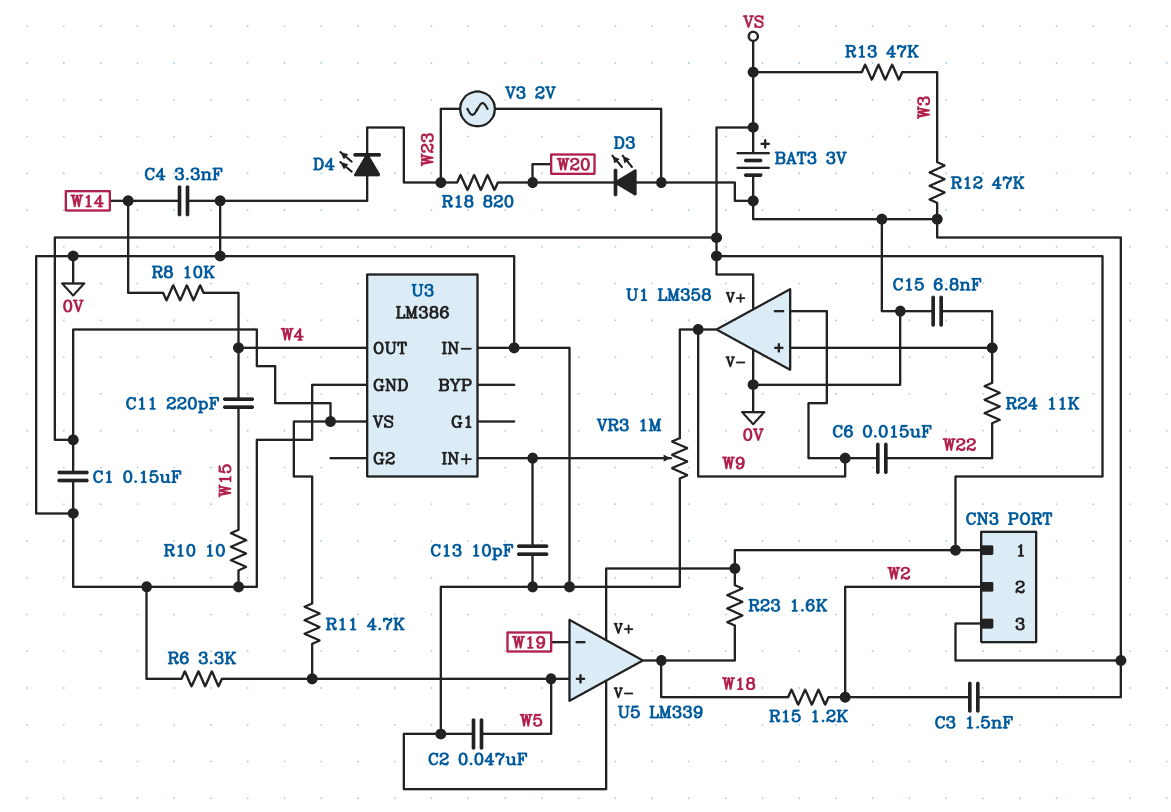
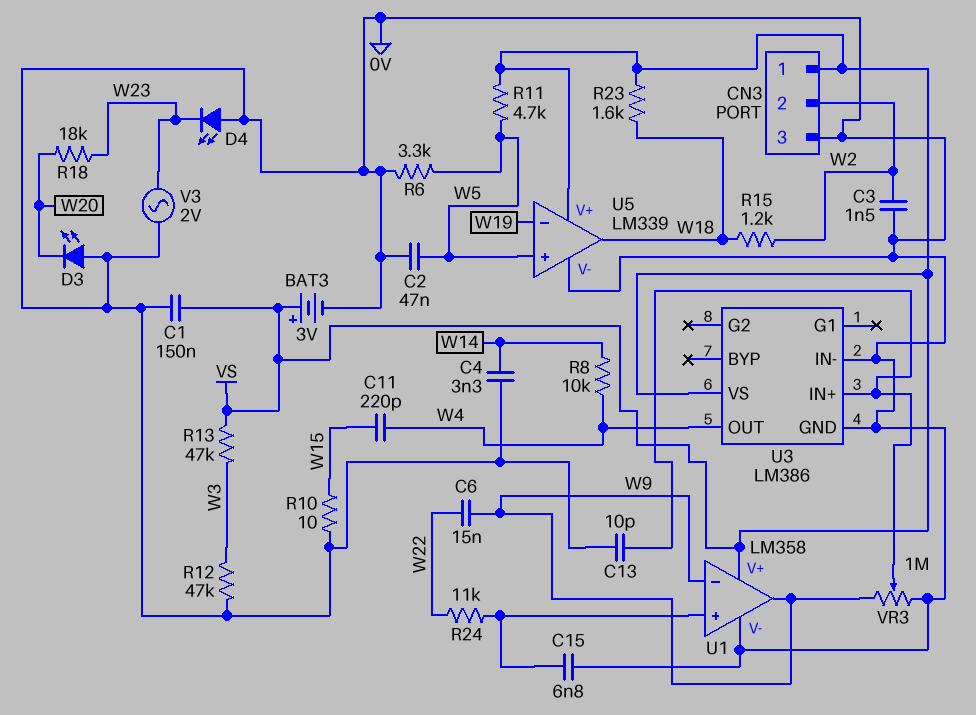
R18: 820 (W20, W23) -> 18k (W20, W23)

